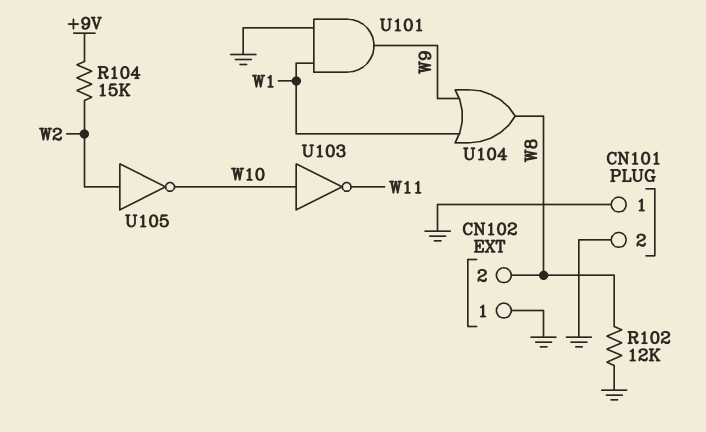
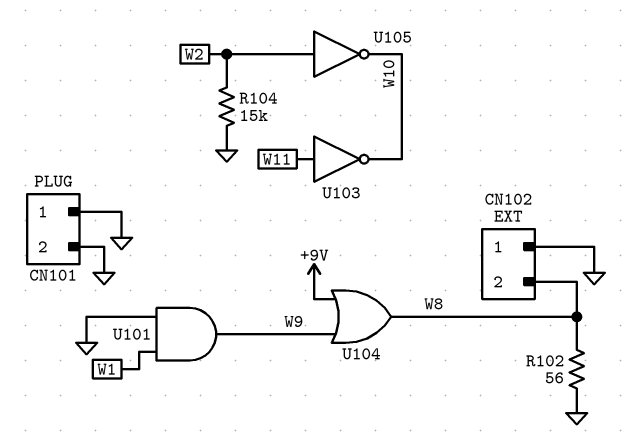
R102: 12k (GND, W8) -> 56 (GND, W8)
R104: 15k (+9V, W2) -> 15k (GND, W2)
U103: NOT (in W10, out W11) -> NOT (in W11, out W10)
U104: OR (in W1, in W9, out W8) -> OR (in +9V, in W9, out W8)

